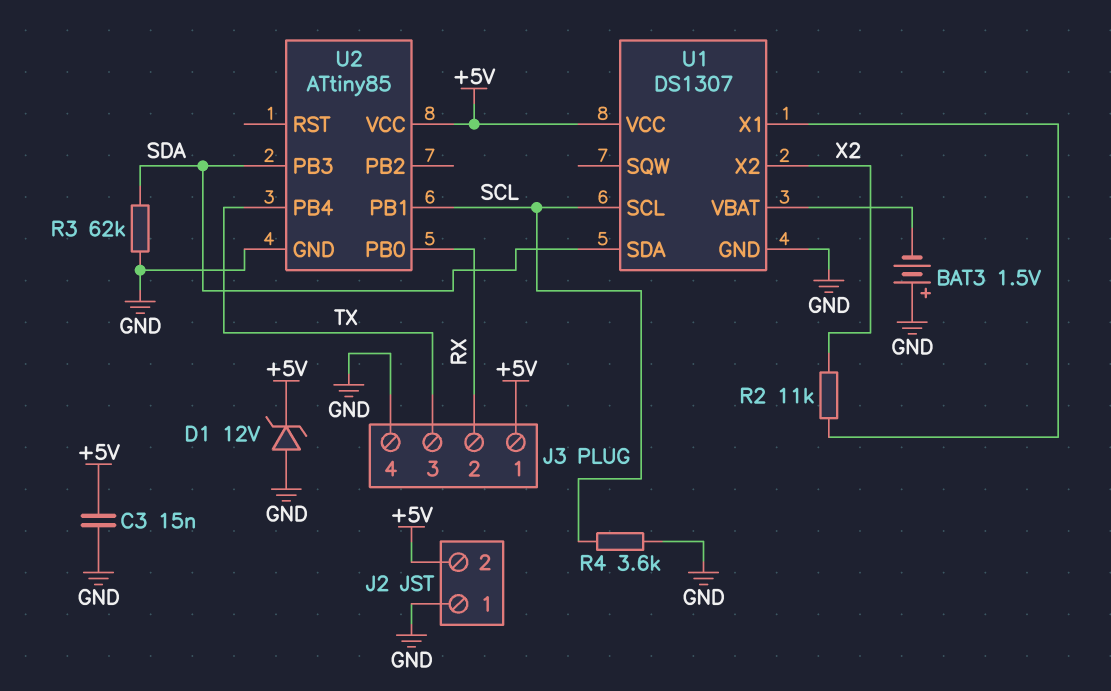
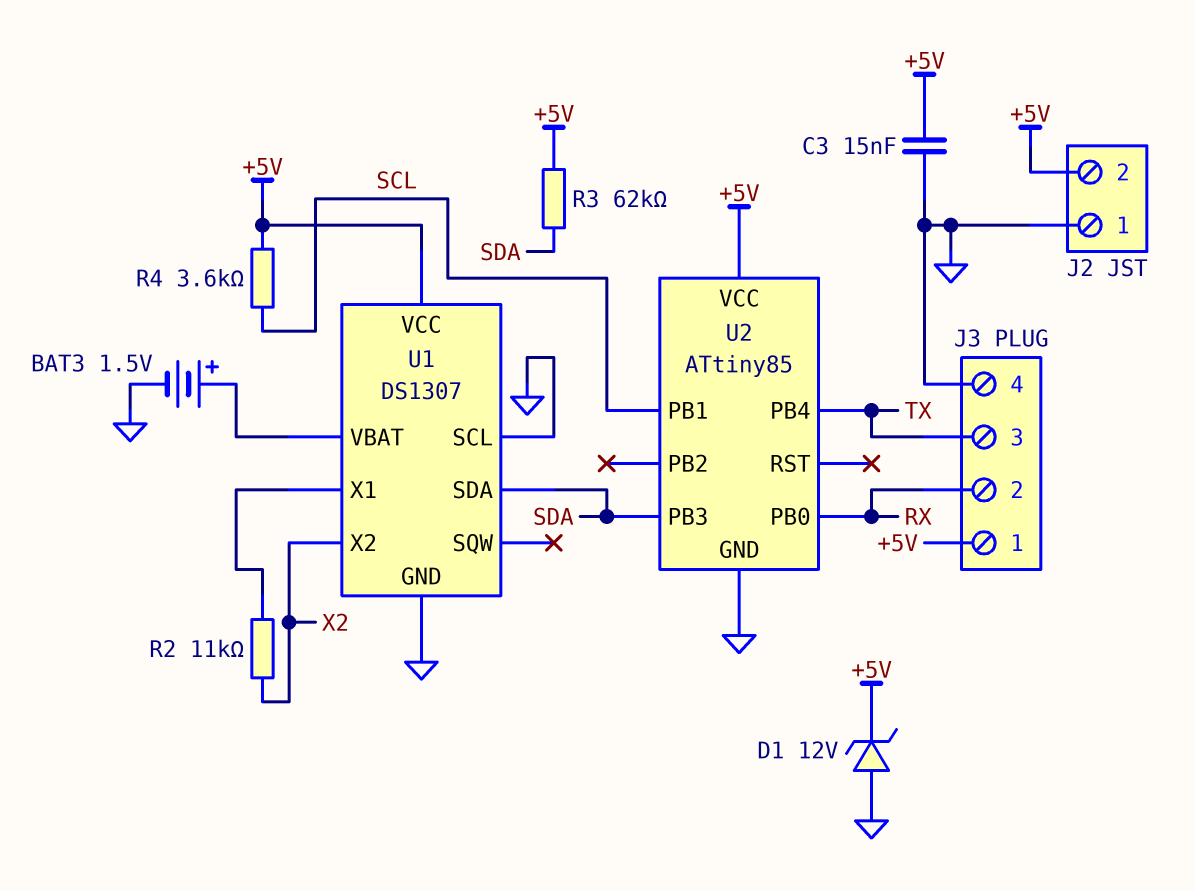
BAT3: 1.5V (plus GND, minus U1/VBAT) -> 1.5V (plus U1/VBAT, minus GND)
R3: 62k (GND, SDA) -> 62k (+5V, SDA)
R4: 3.6k (GND, SCL) -> 3.6k (+5V, SCL)
U1 pin SCL: SCL -> GND

